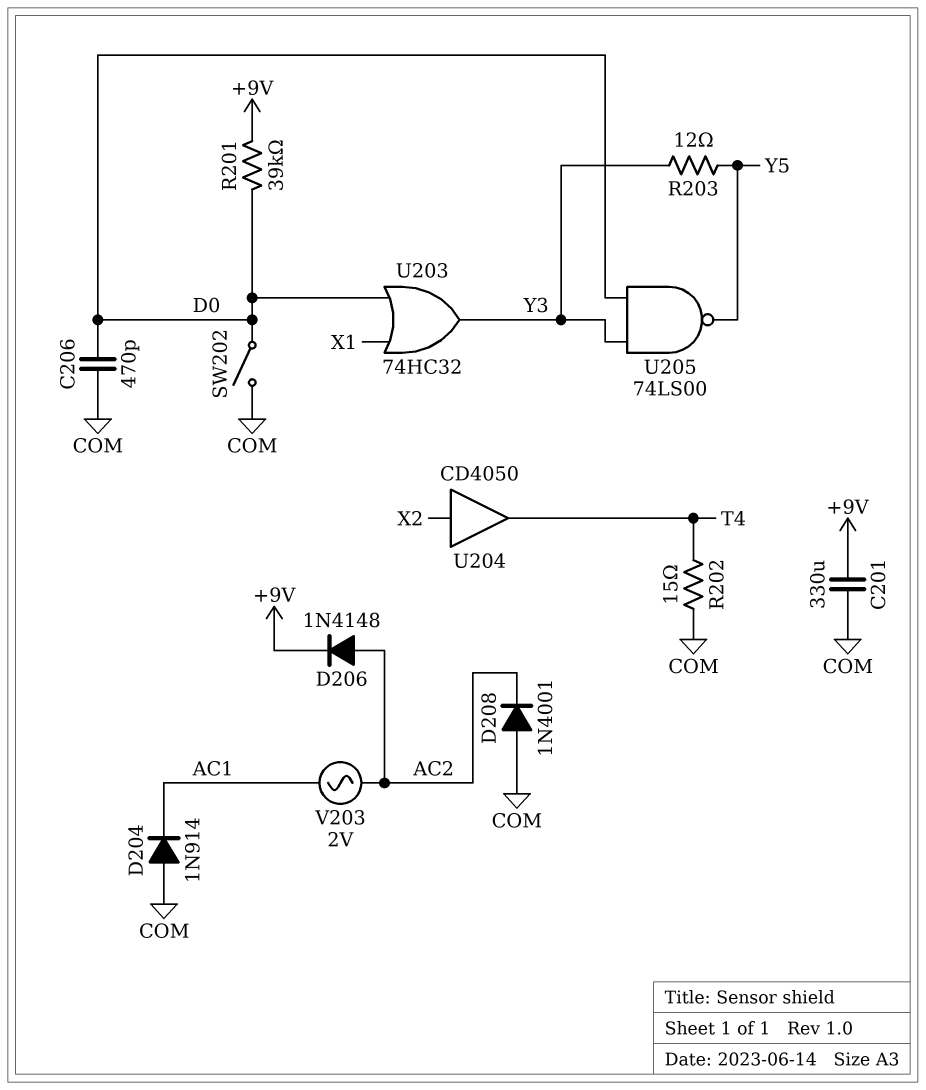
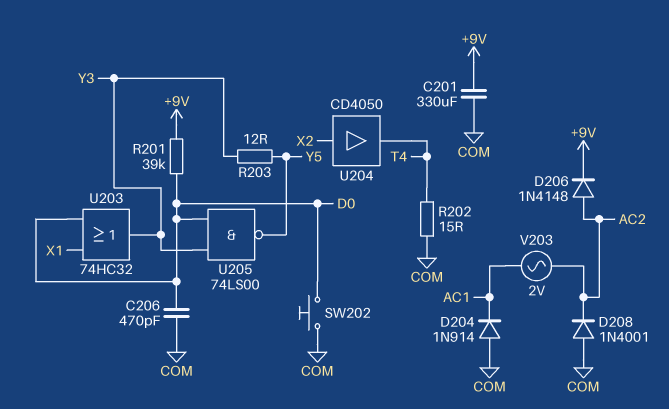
SW202: switch (COM, D0) -> button (COM, D0)

